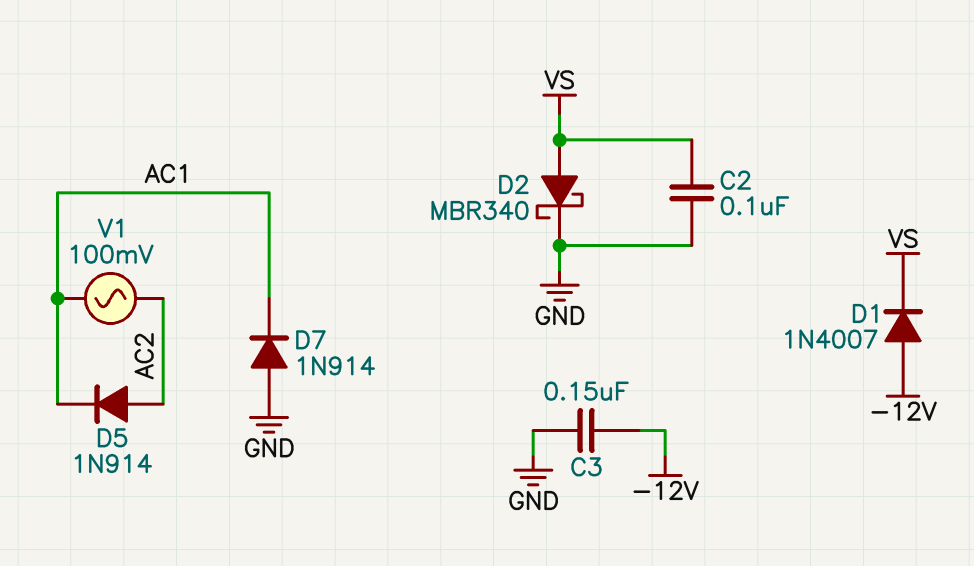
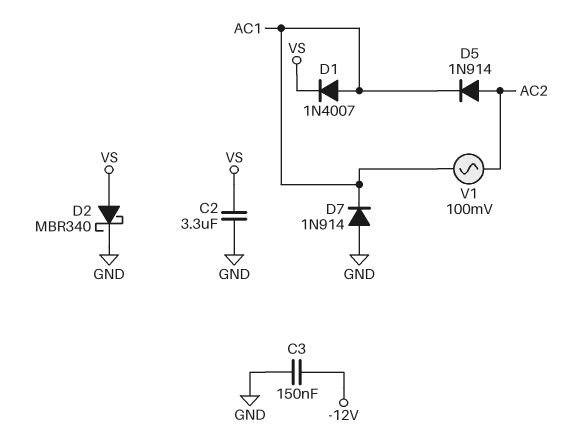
C2: 100nF (GND, VS) -> 3.3uF (GND, VS)
D1: diode 1N4007 (A -12V, K VS) -> diode 1N4007 (A AC1, K VS)

